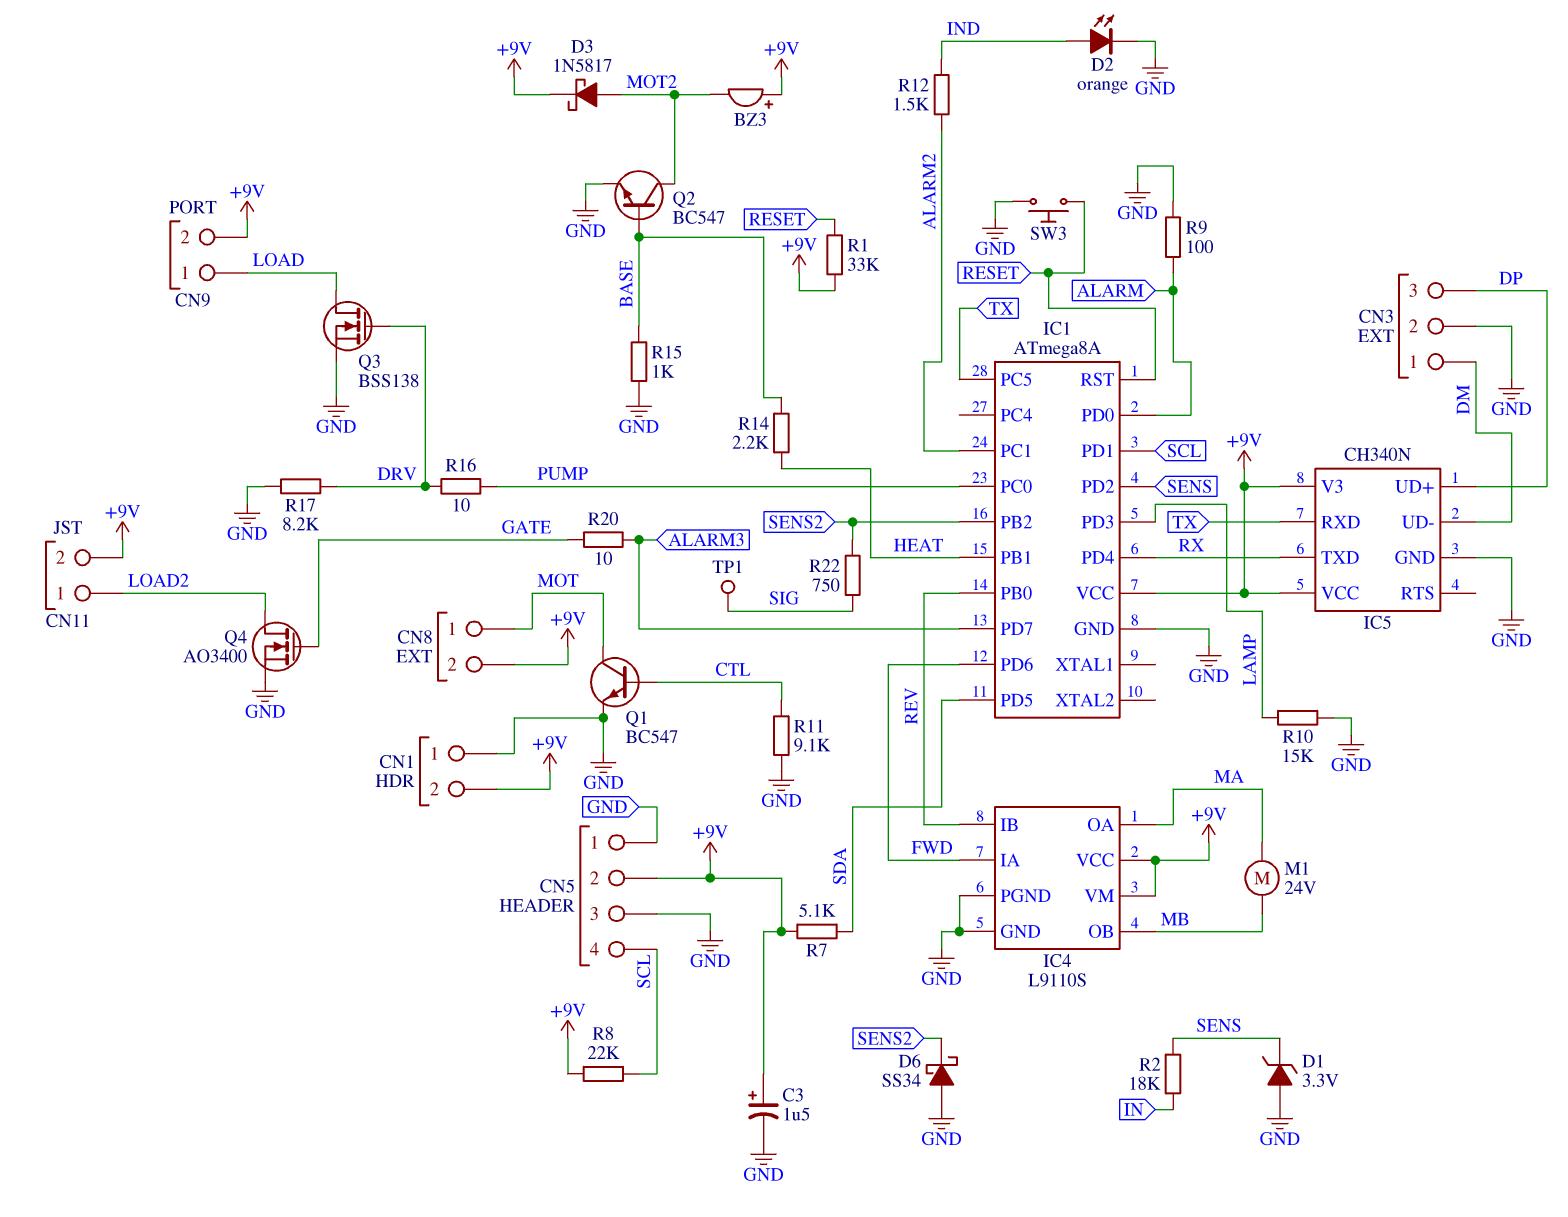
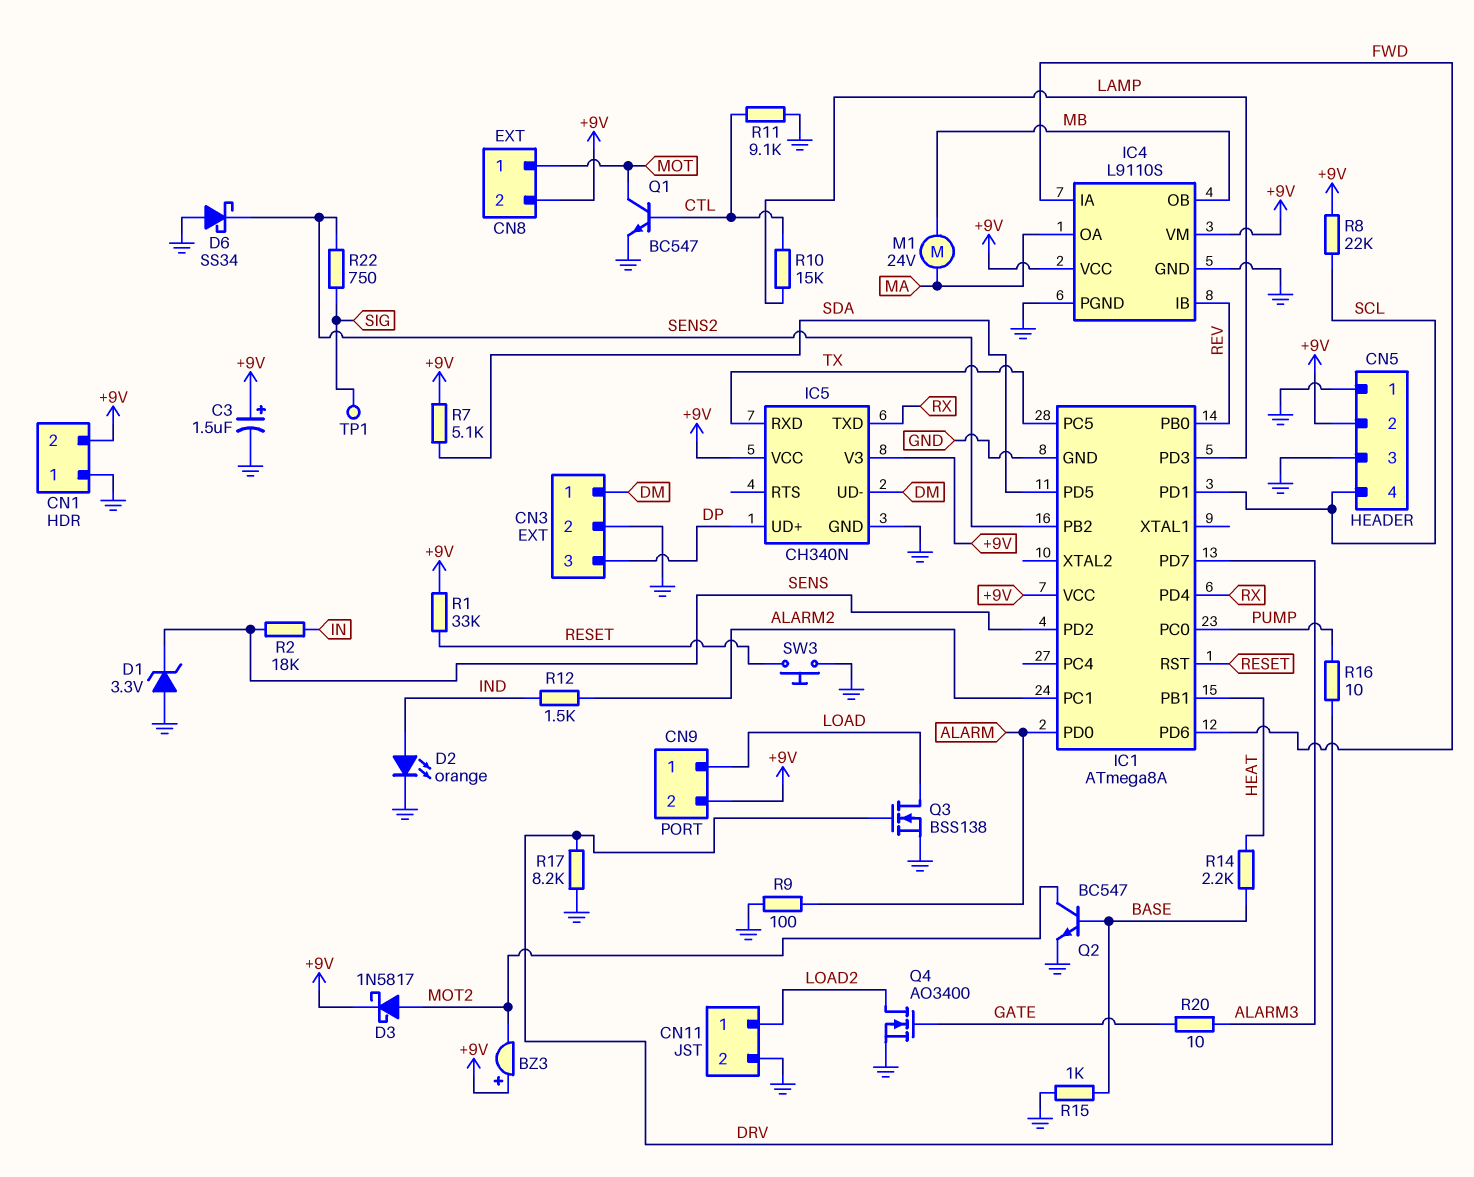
CN11 pin 2: +9V -> GND
R10: 15k (GND, LAMP) -> 15k (CTL, LAMP)

